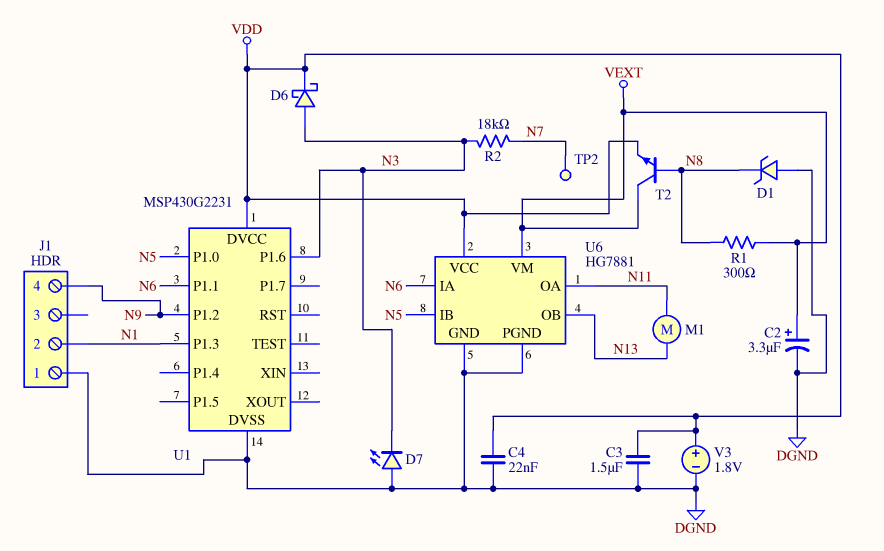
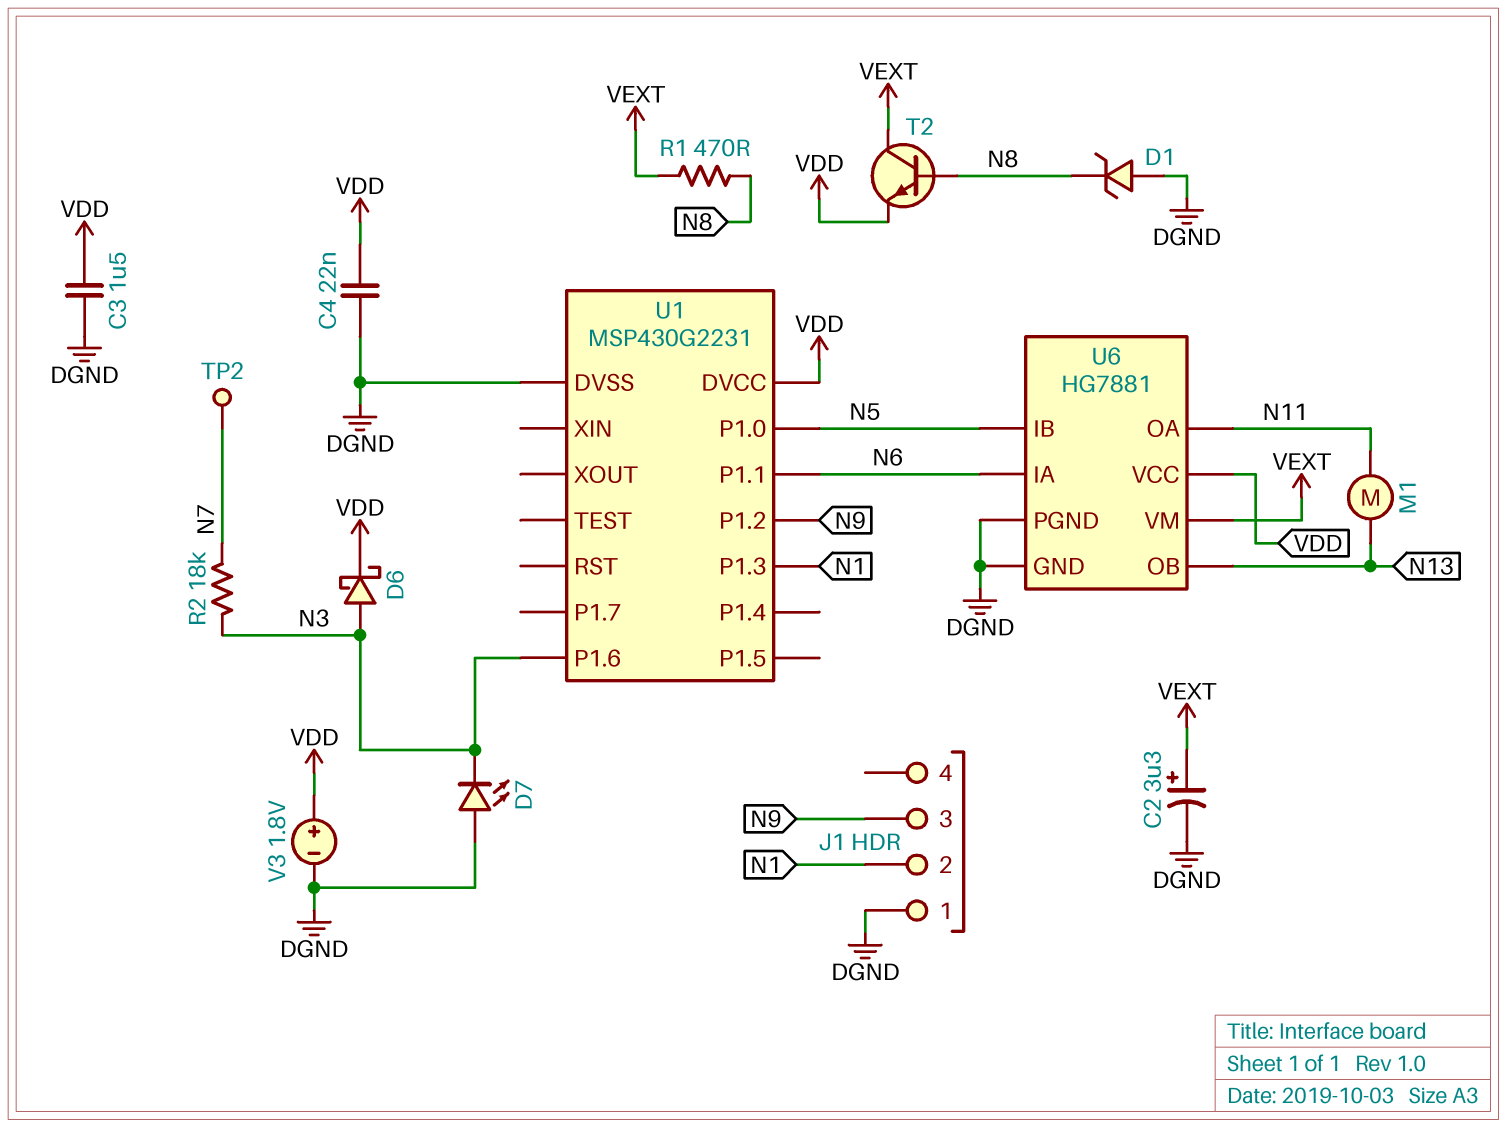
J1 pin 3: none -> N9
J1 pin 4: N9 -> none
R1: 300 (N8, VEXT) -> 470 (N8, VEXT)

